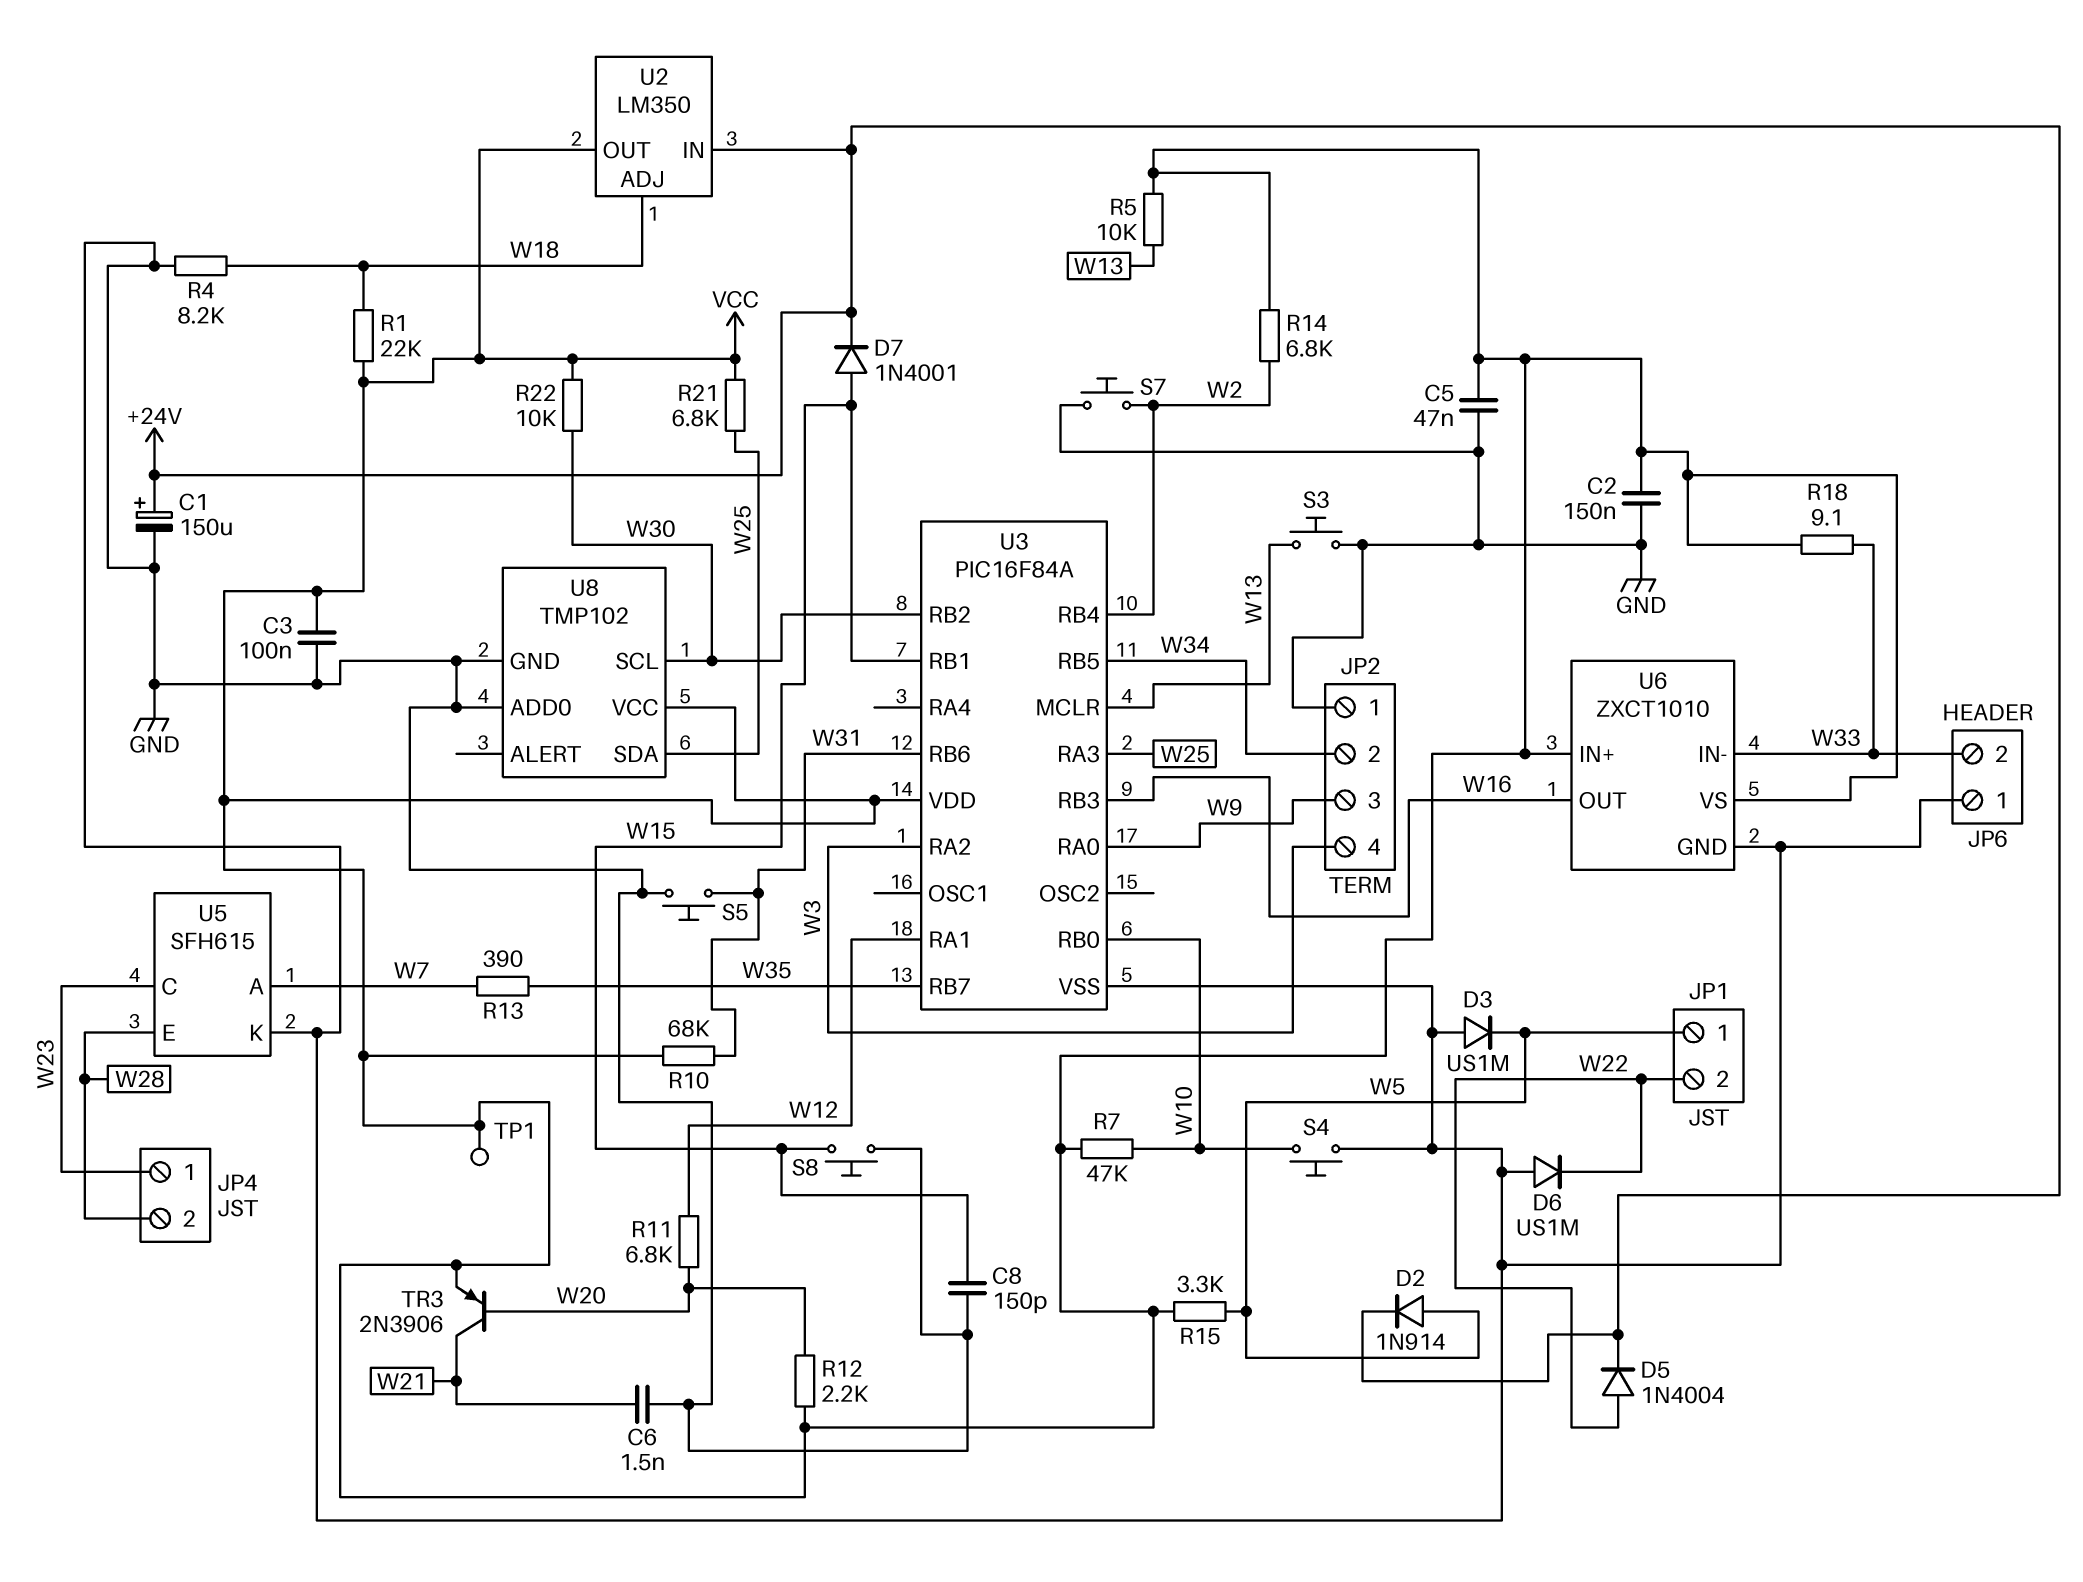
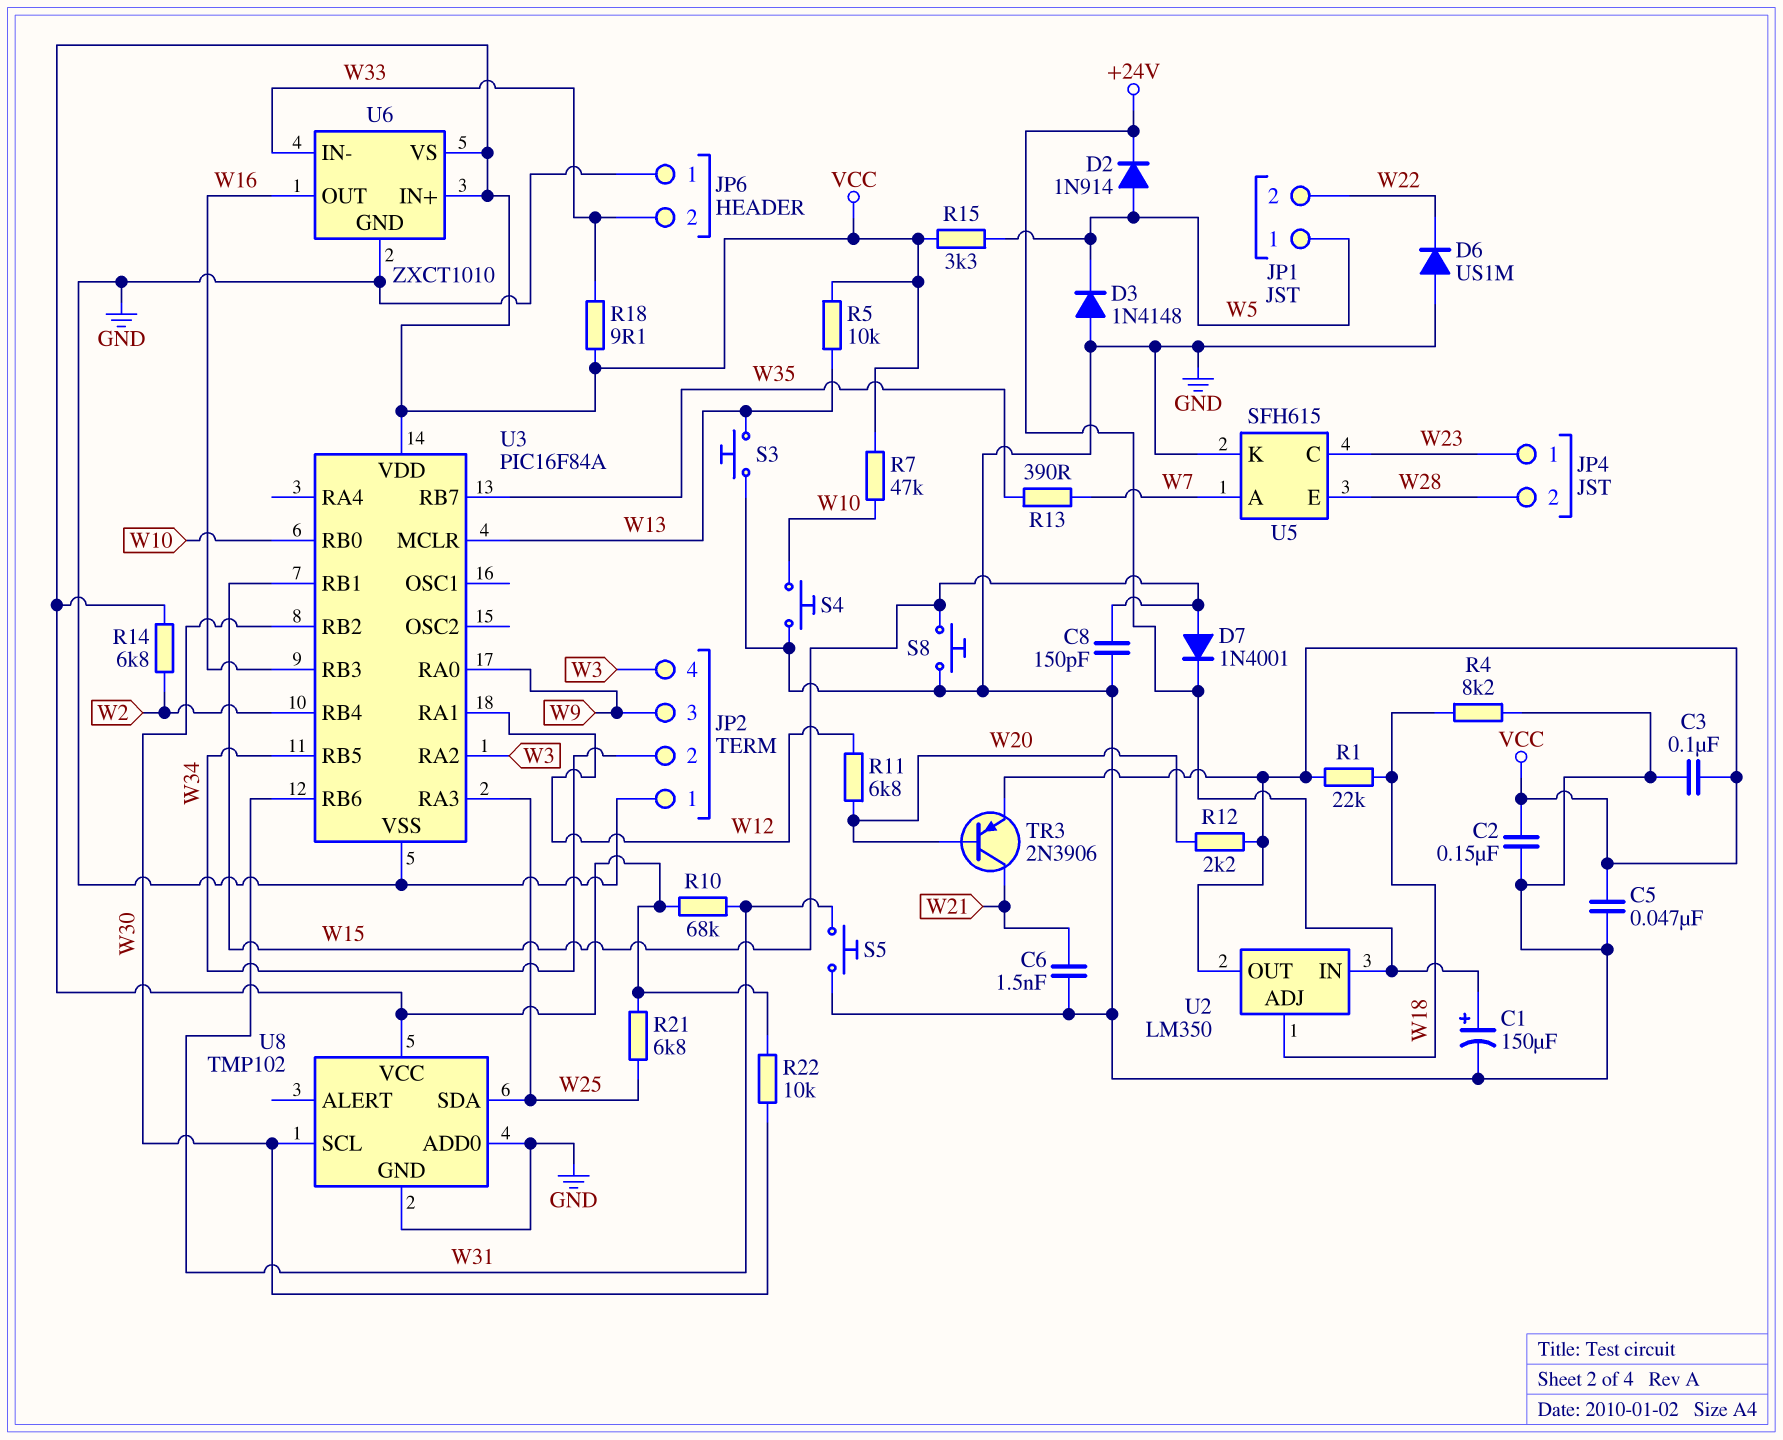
D3: diode US1M (A GND, K W5) -> diode 1N4148 (A GND, K W5)
D5: diode 1N4004 (A W22, K +24V) -> none
S7: button (GND, W2) -> none
TP1: test point (VCC) -> none

